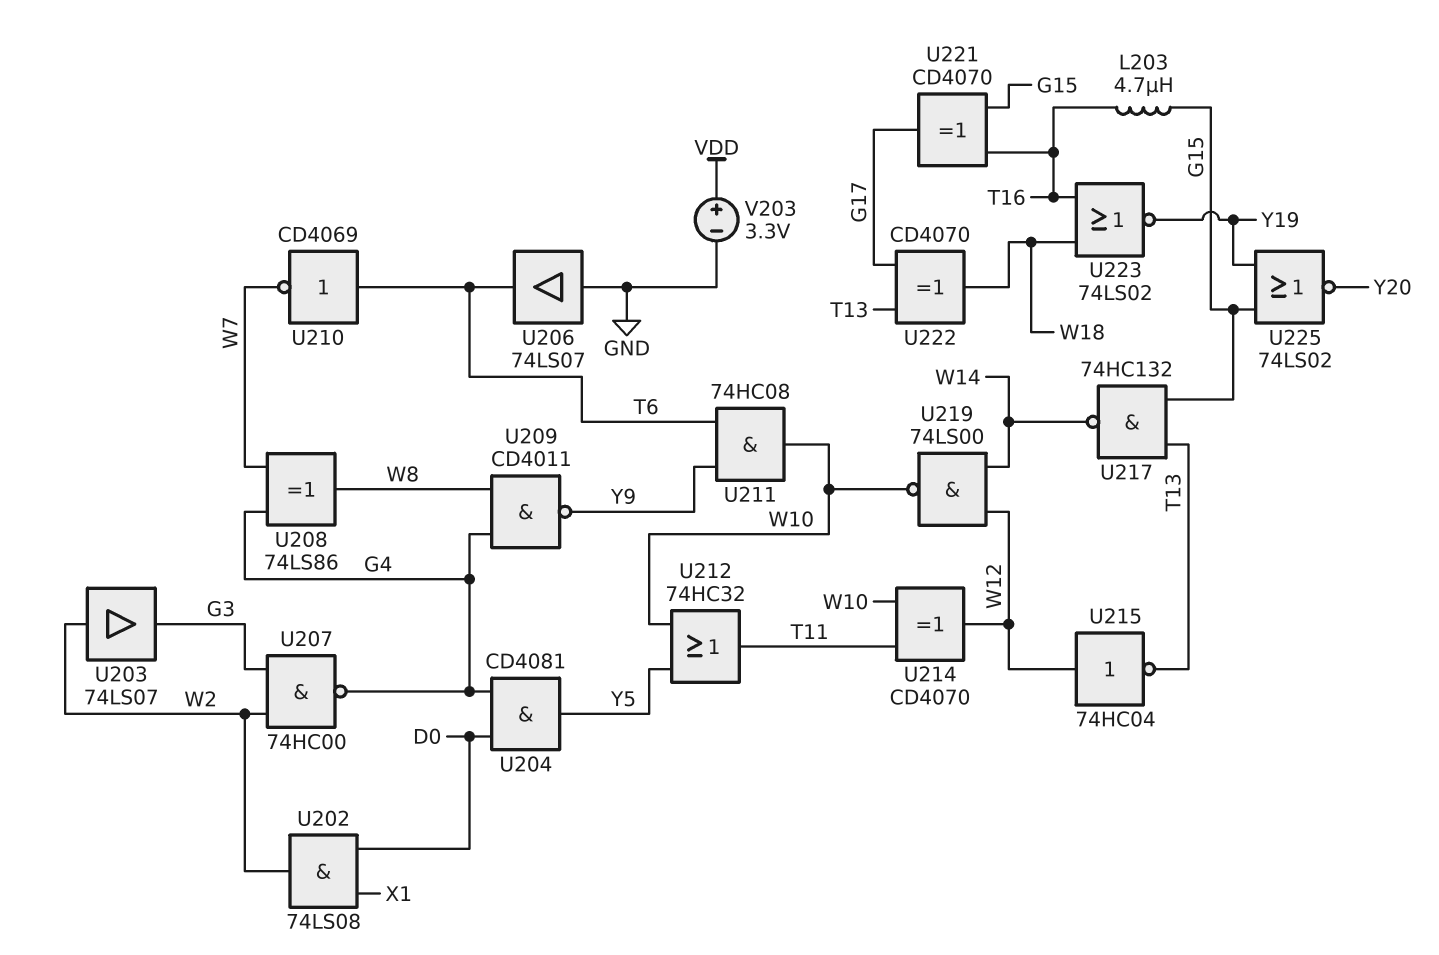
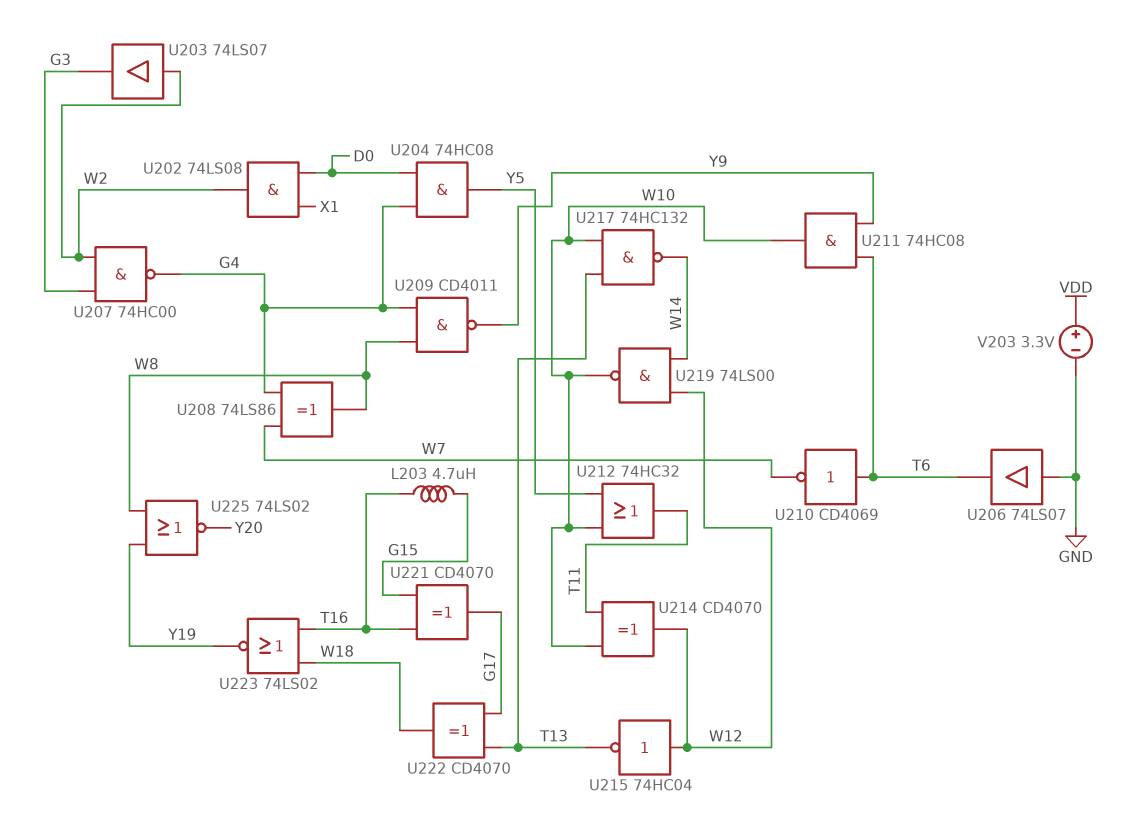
U204: AND CD4081 (in D0, in G4, out Y5) -> AND 74HC08 (in D0, in G4, out Y5)
U217: NAND 74HC132 (in G15, in T13, out W14) -> NAND 74HC132 (in T13, in W10, out W14)
U225: NOR 74LS02 (in G15, in Y19, out Y20) -> NOR 74LS02 (in W8, in Y19, out Y20)

